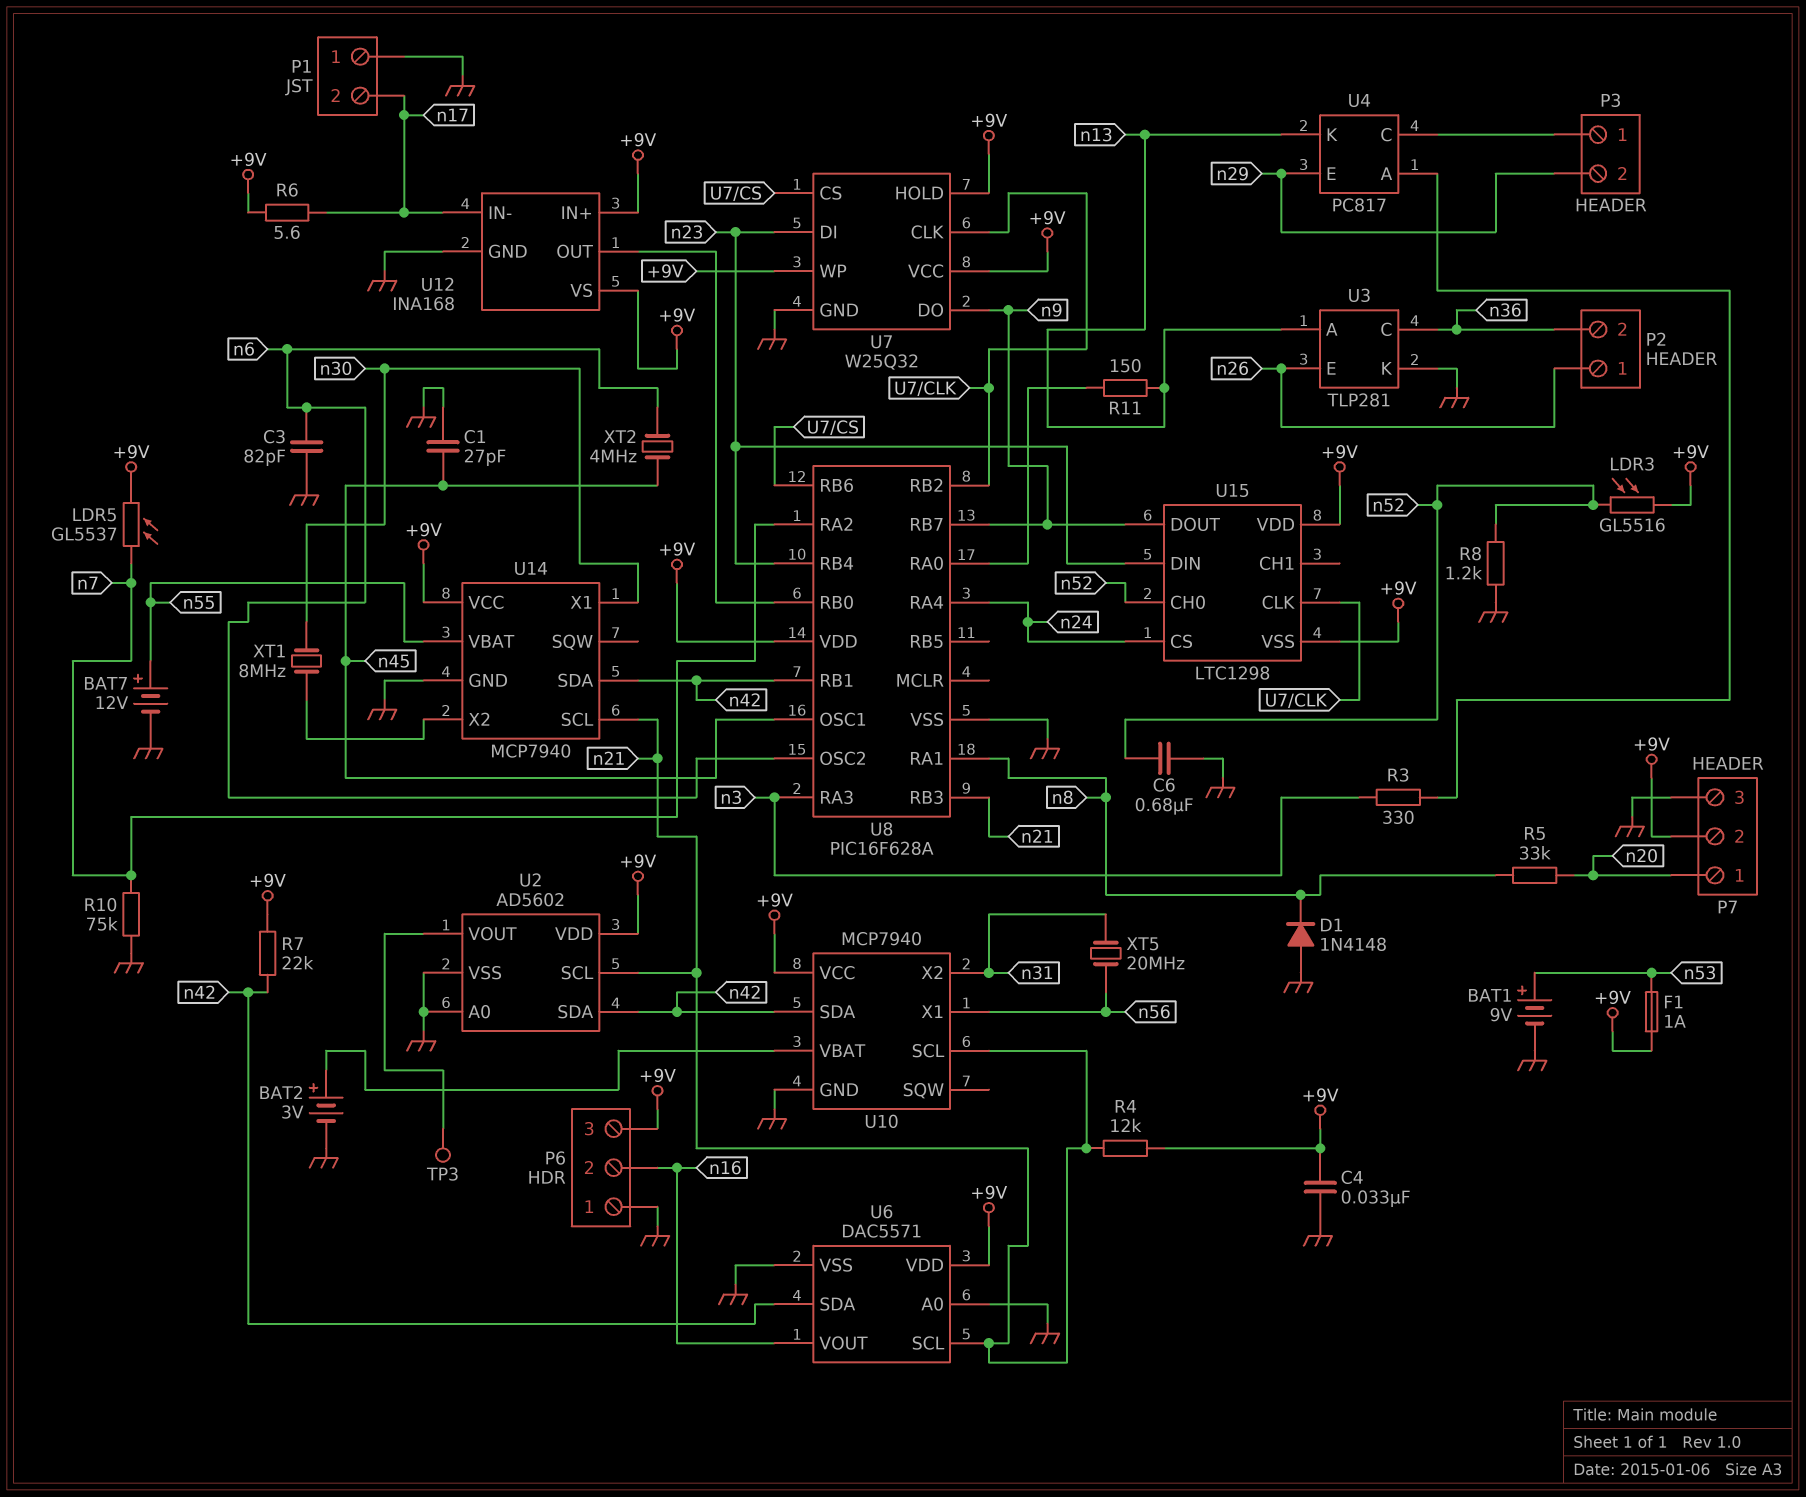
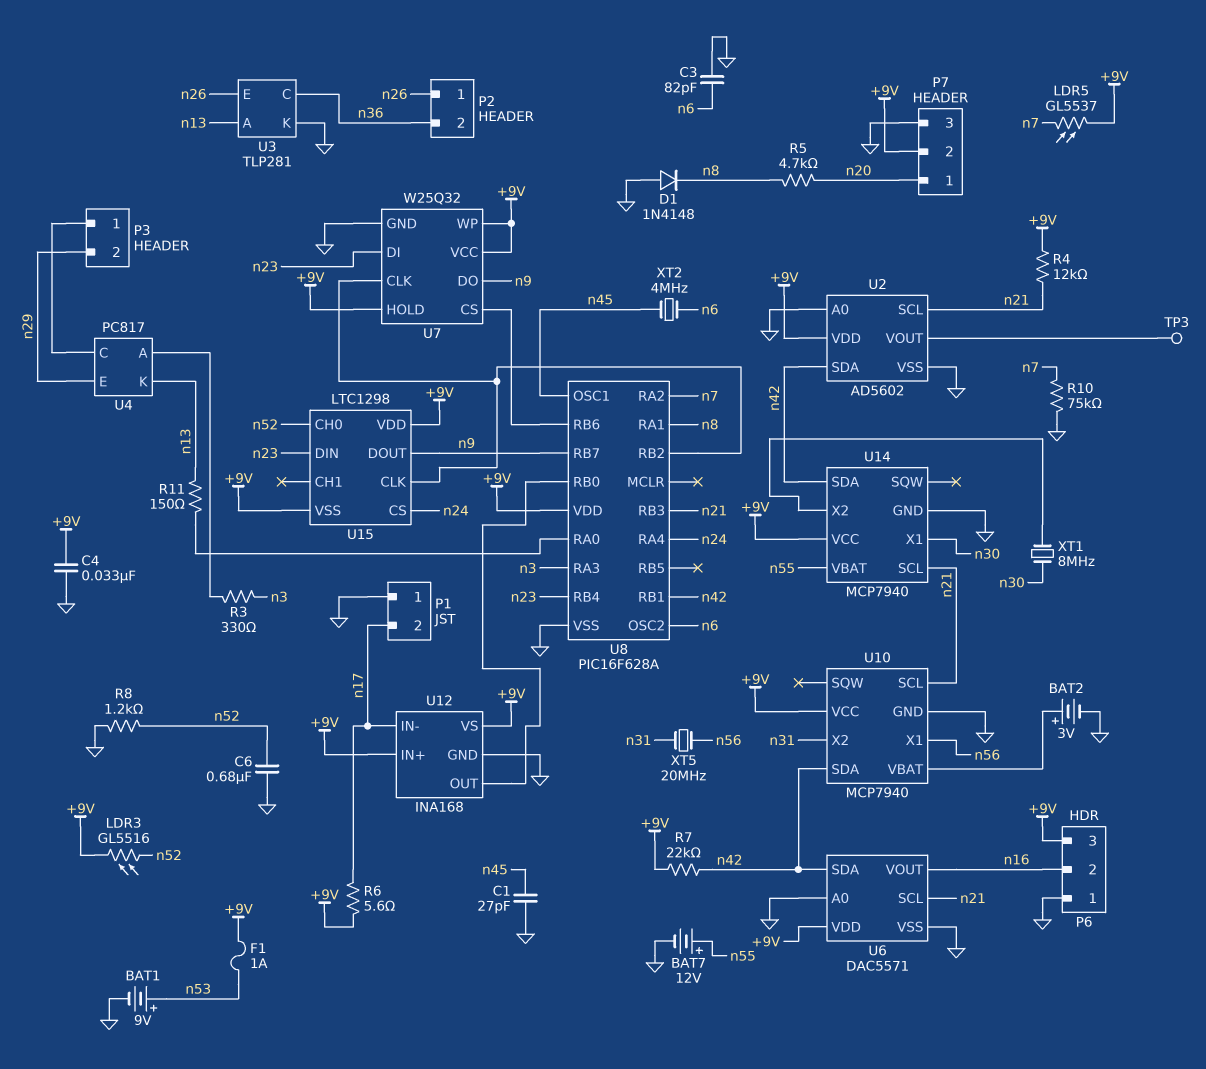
R5: 33k (n8, n20) -> 4.7k (n8, n20)

